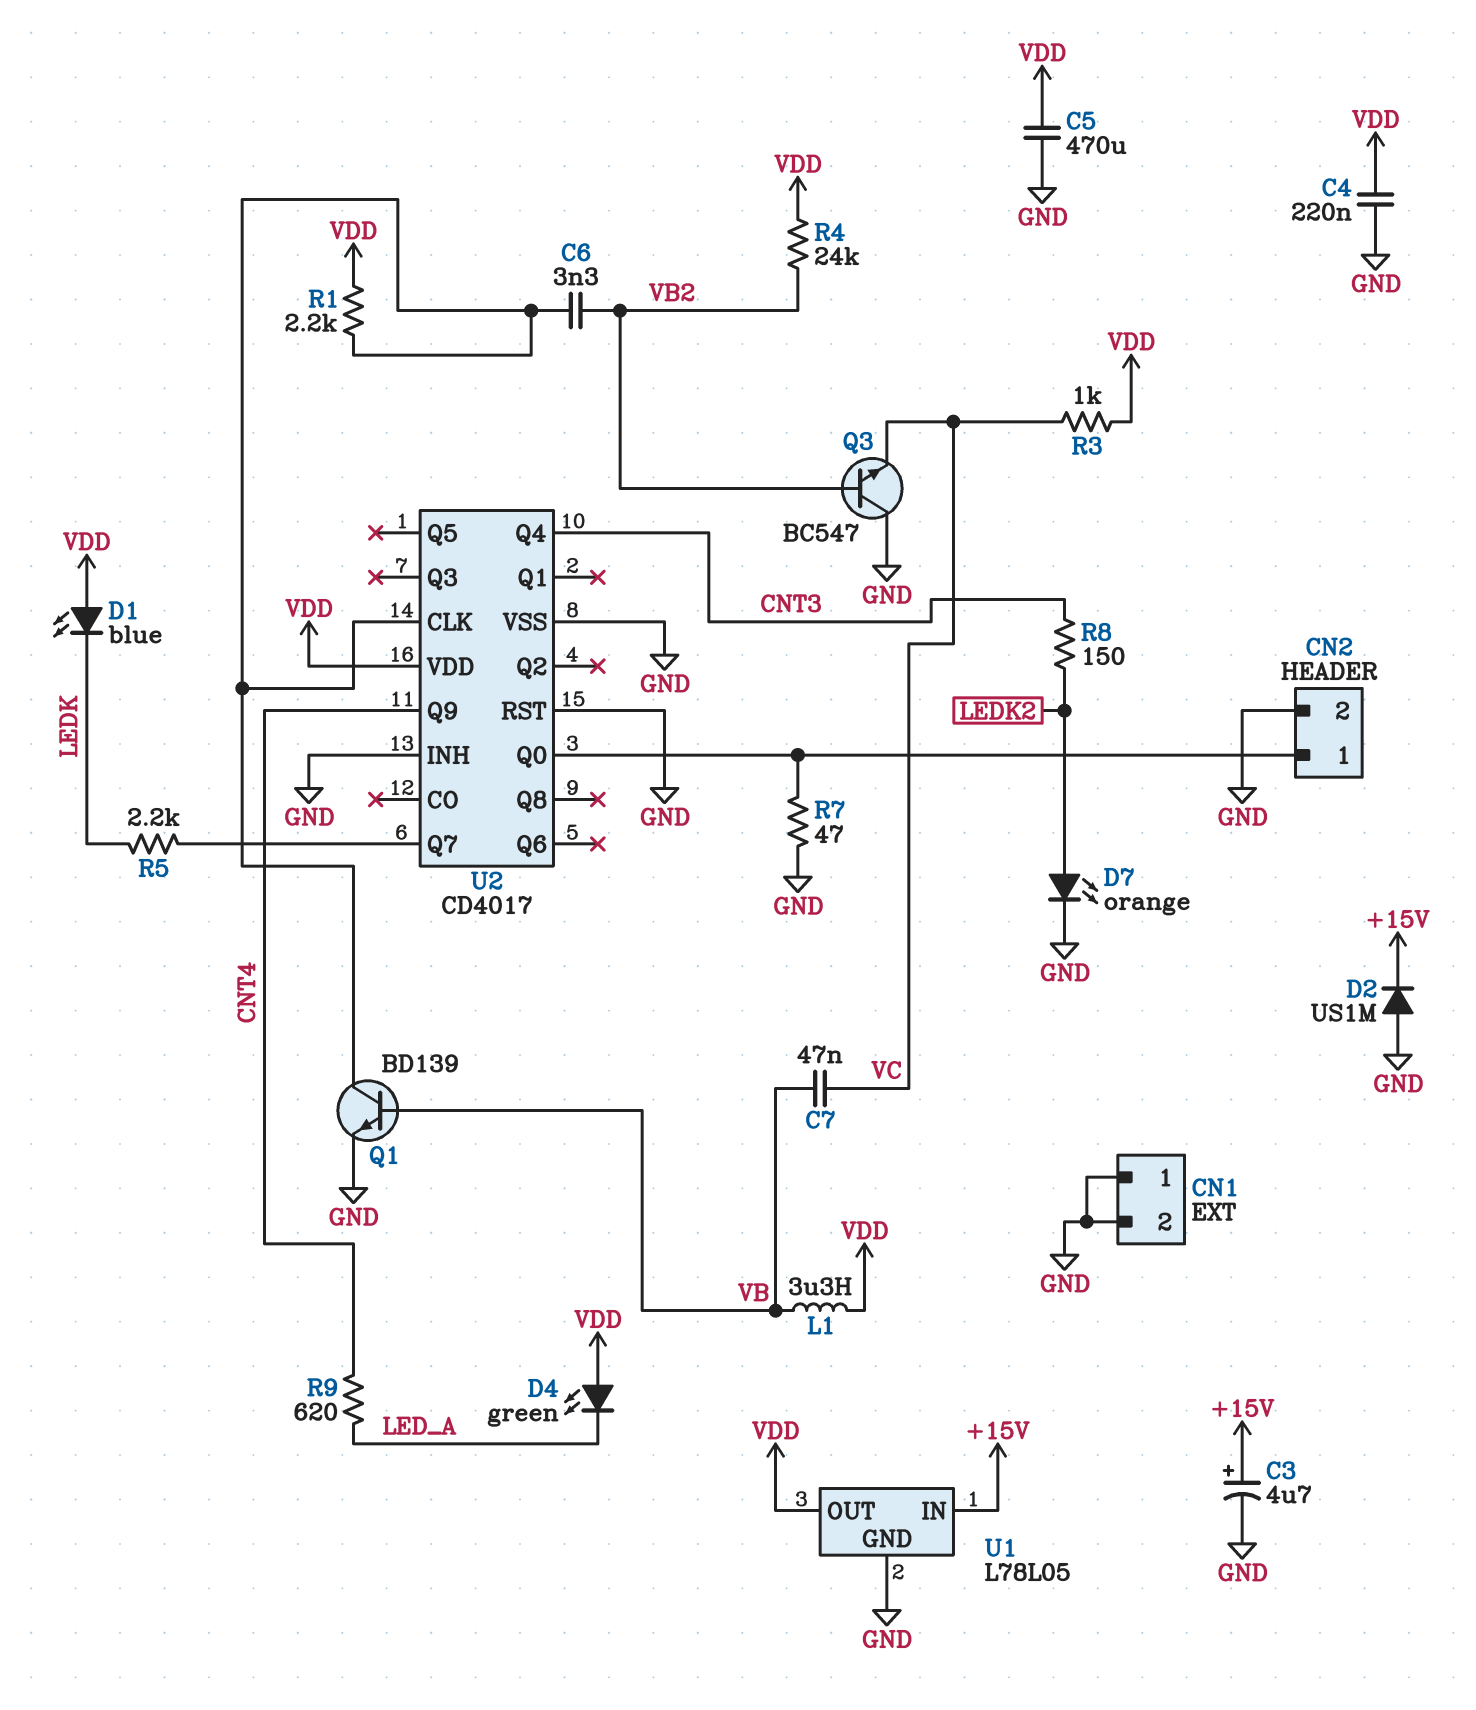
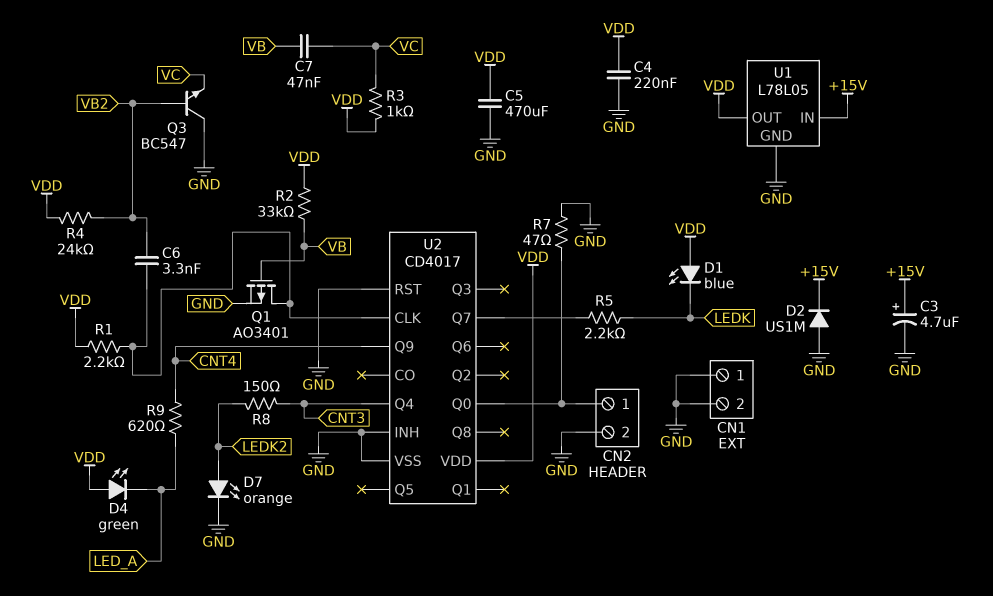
L1: 3.3uH (VB, VDD) -> none
Q1: NPN BD139 (B VB, C U2/CLK, E GND) -> PMOS AO3401 (G VB, D U2/CLK, S GND)
R2: none -> 33k (VB, VDD)

